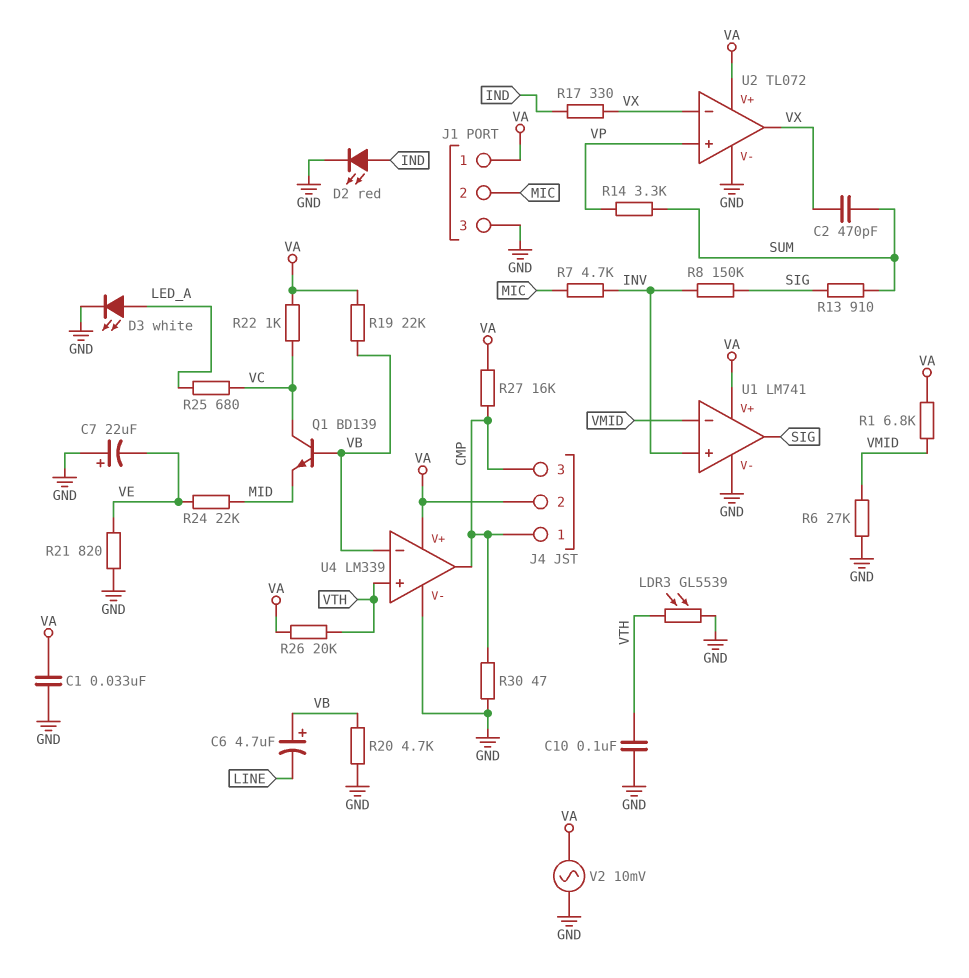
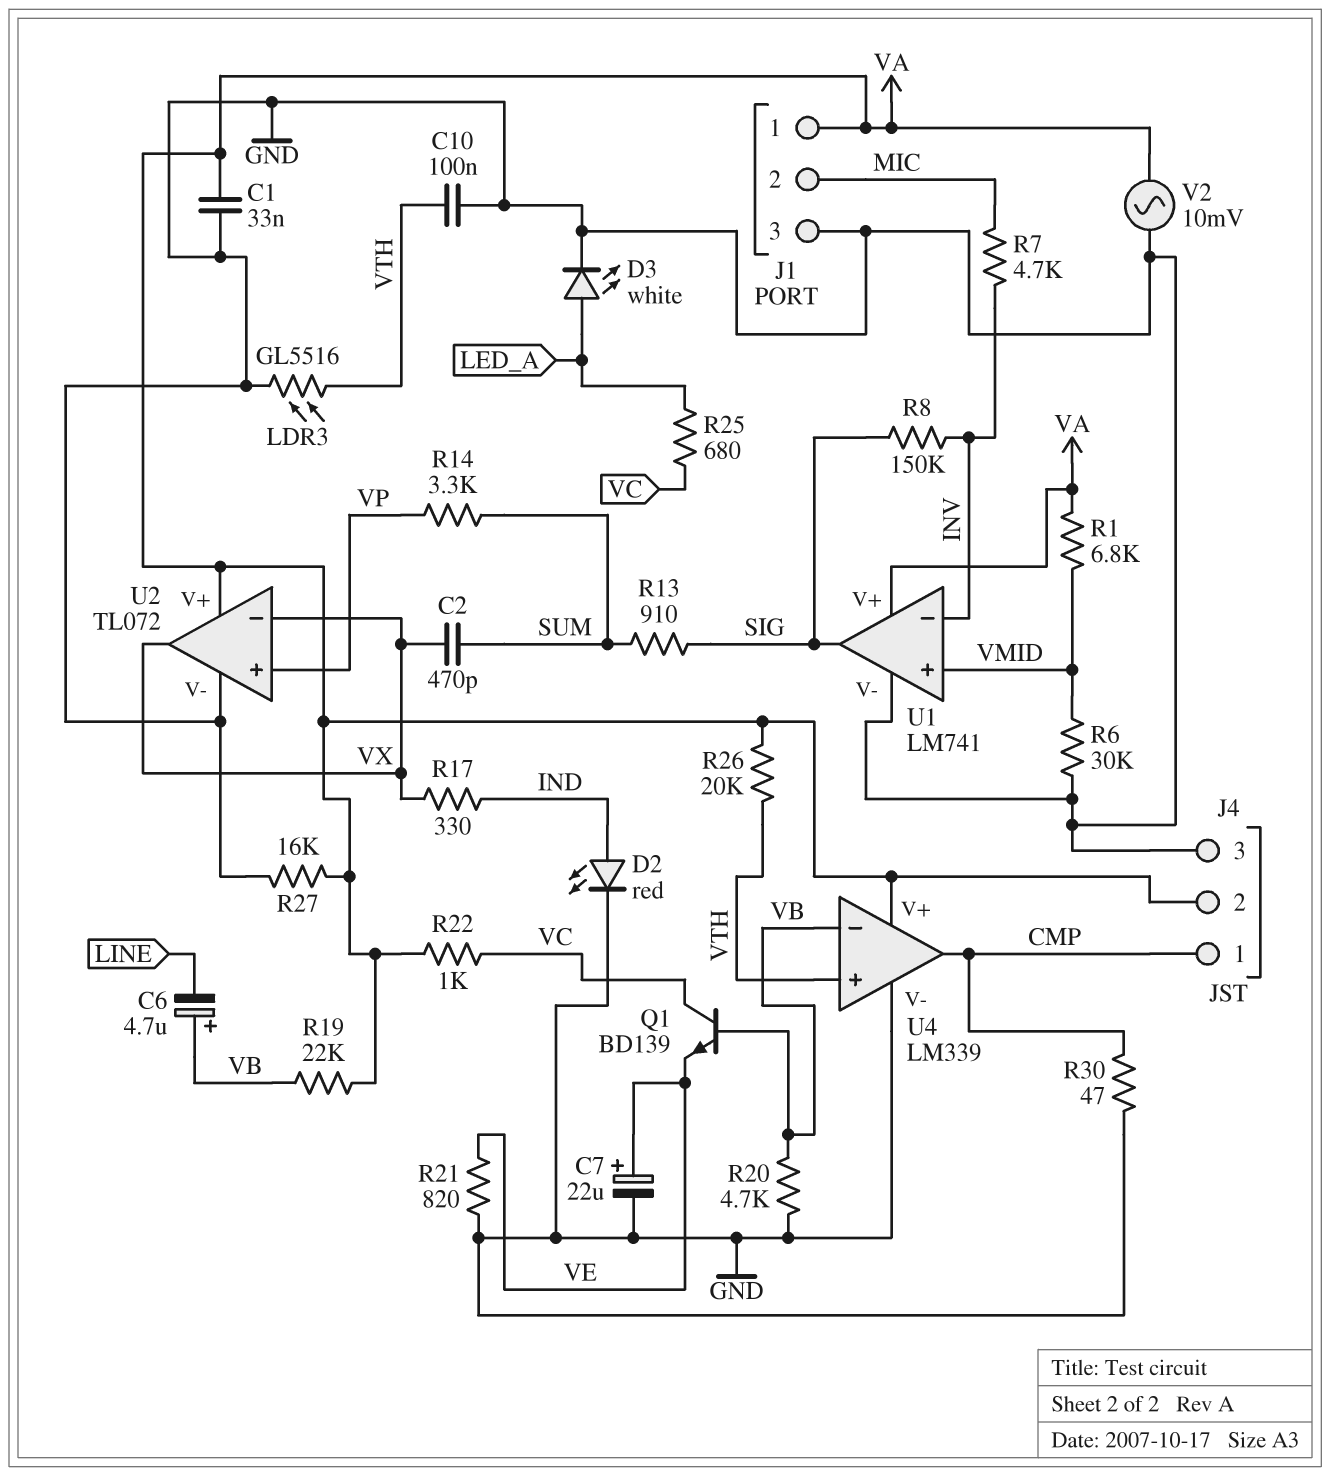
C7: 22uF (plus GND, minus VE) -> 22uF (plus VE, minus GND)
J4 pin 3: CMP -> GND
LDR3: GL5539 (GND, VTH) -> GL5516 (GND, VTH)
Q1: NPN BD139 (B VB, C VC, E MID) -> NPN BD139 (B VB, C VC, E VE)
R6: 27k (GND, VMID) -> 30k (GND, VMID)
R24: 22k (MID, VE) -> none
R27: 16k (CMP, VA) -> 16k (GND, VA)
U1 pin in+: INV -> VMID
U1 pin in-: VMID -> INV

